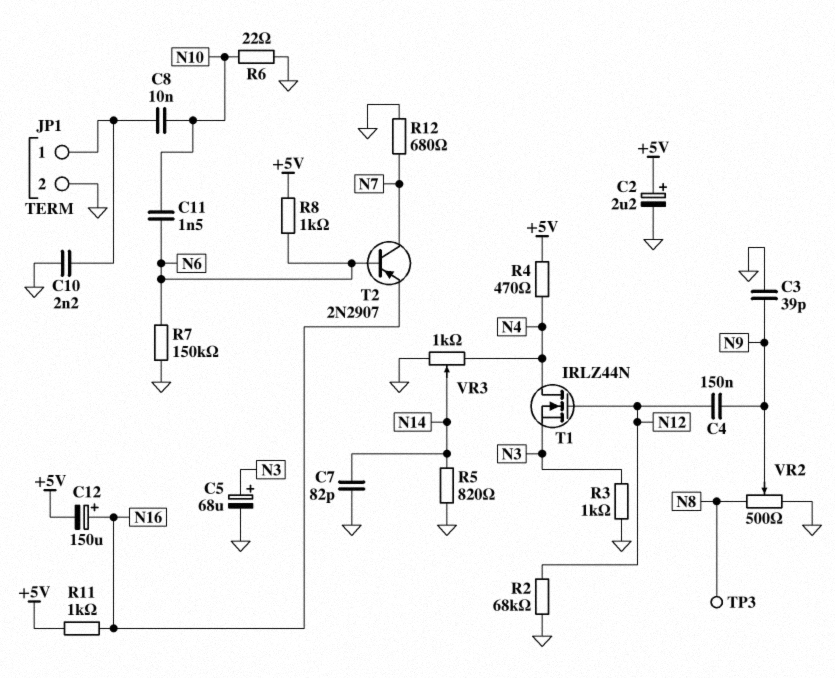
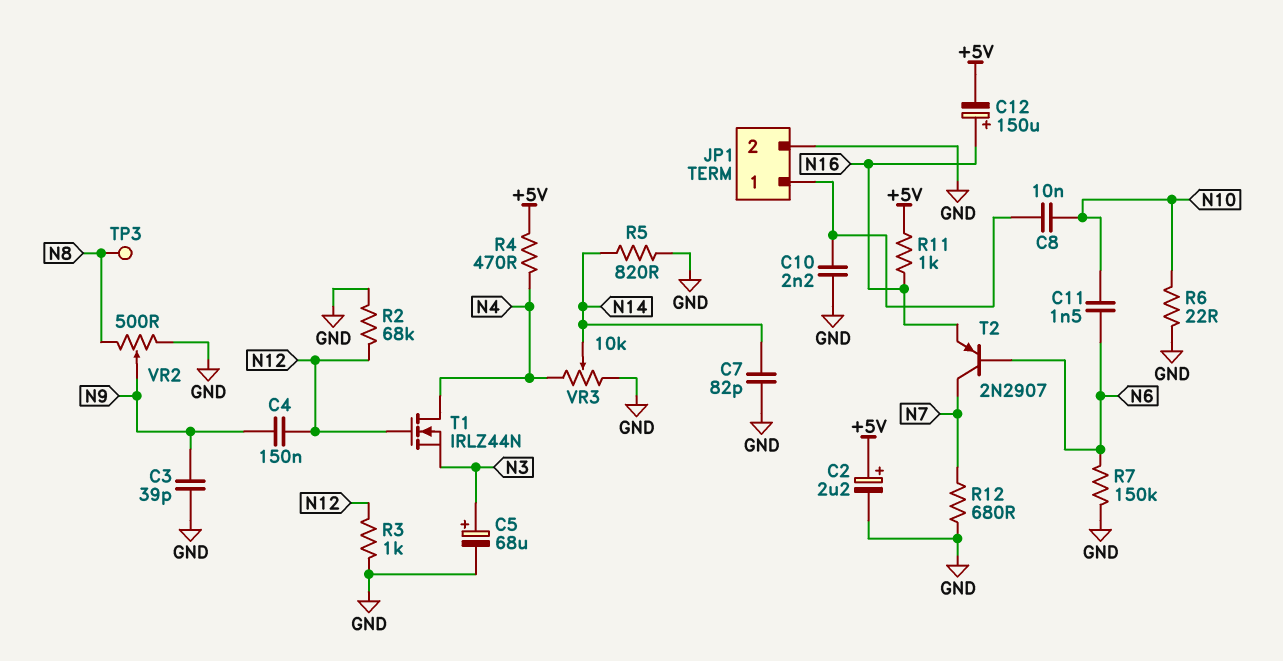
R3: 1k (GND, N3) -> 1k (GND, N12)
R8: 1k (+5V, N6) -> none
VR3: 1k (GND, N4, wiper N14) -> 10k (GND, N4, wiper N14)

